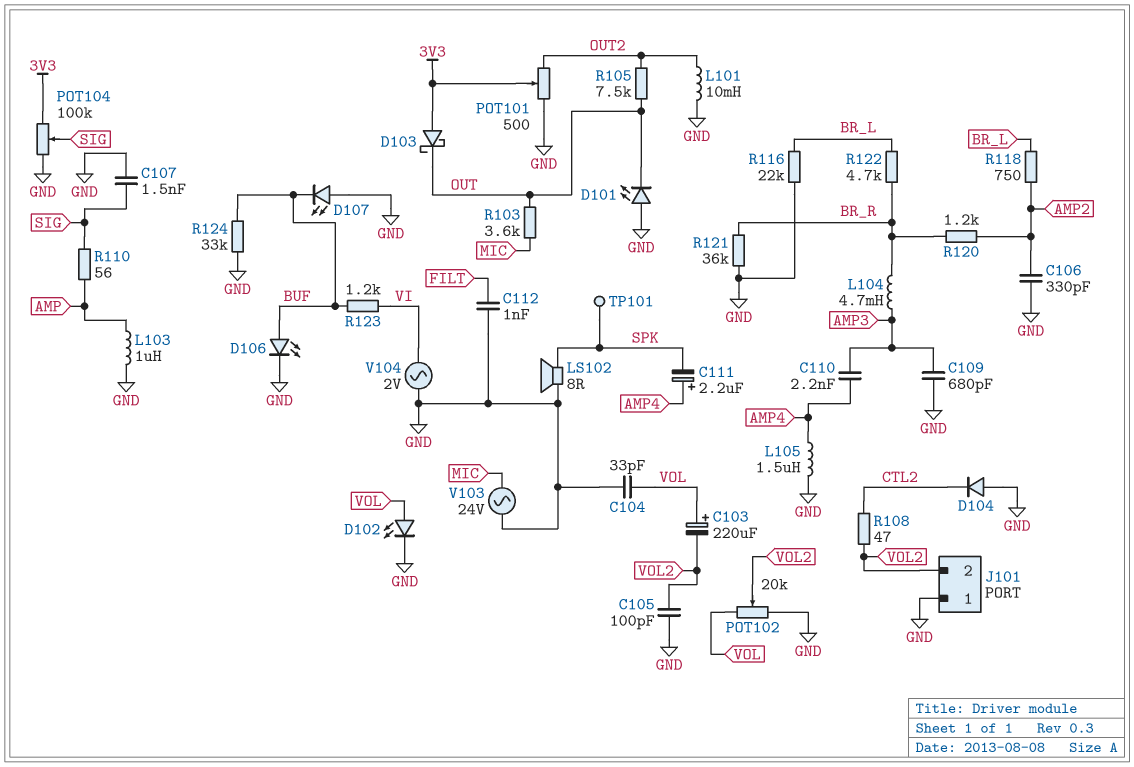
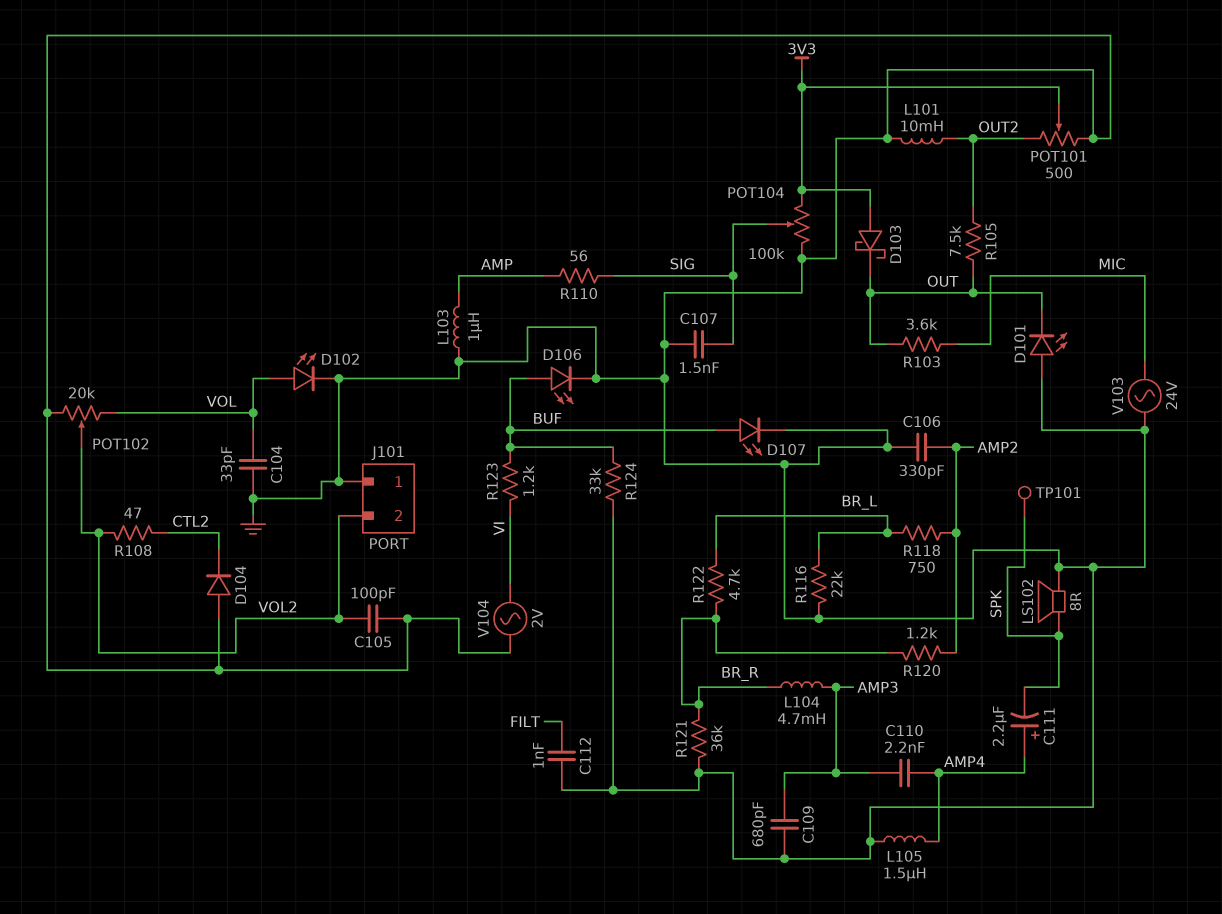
C103: 220uF (plus VOL, minus VOL2) -> none
D107: LED (A GND, K BUF) -> LED (A BUF, K GND)

